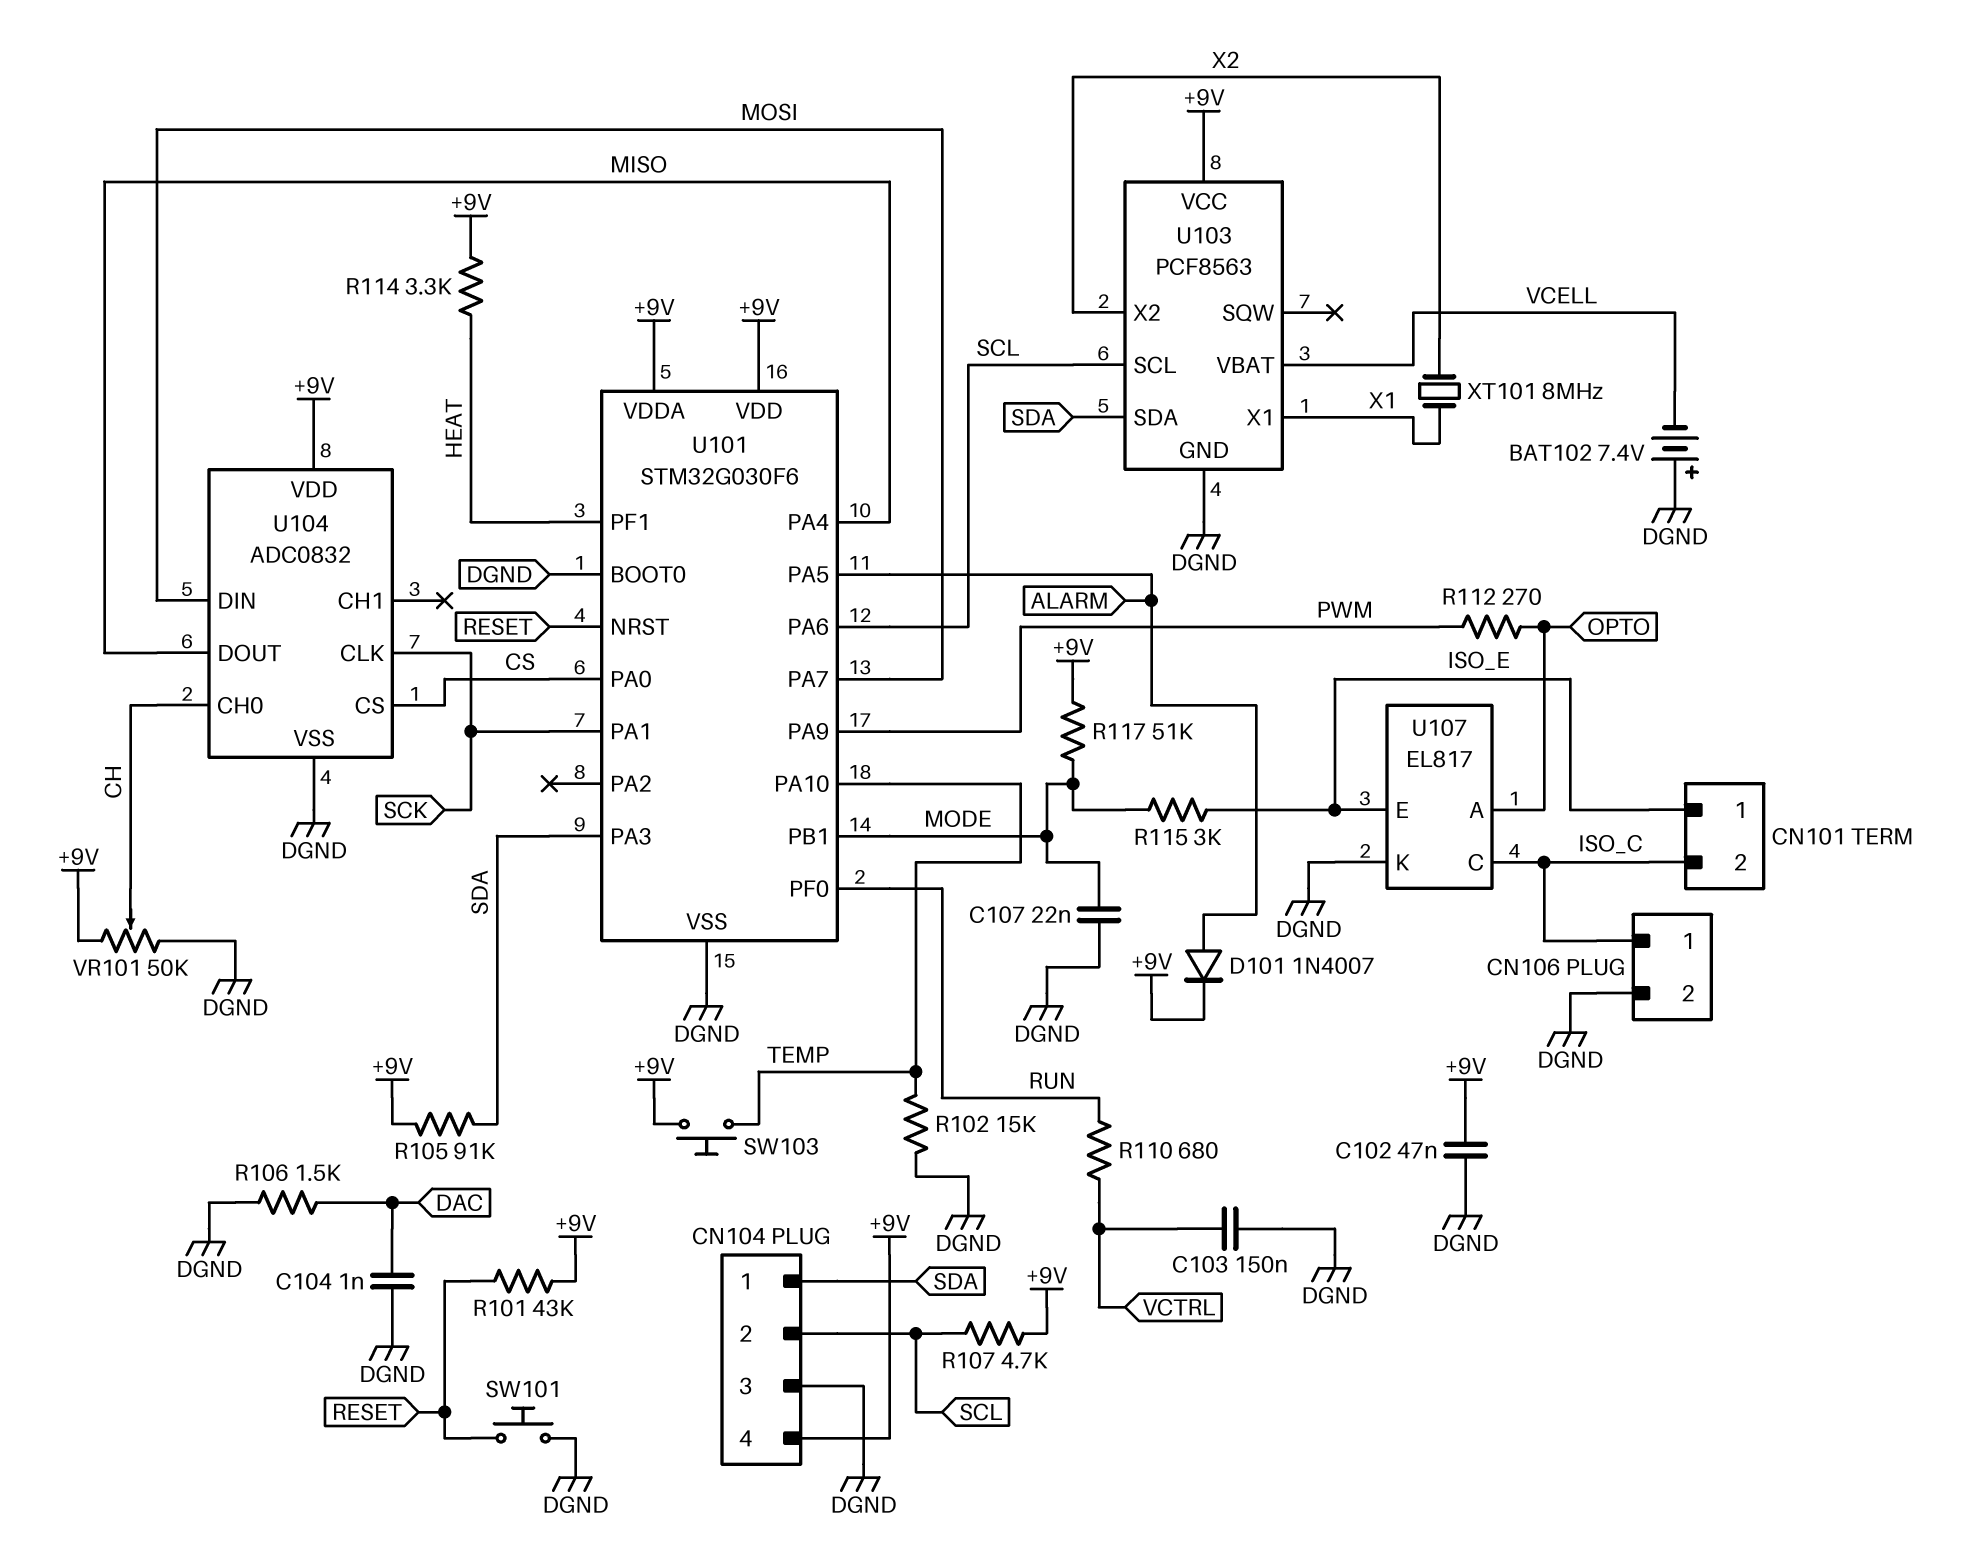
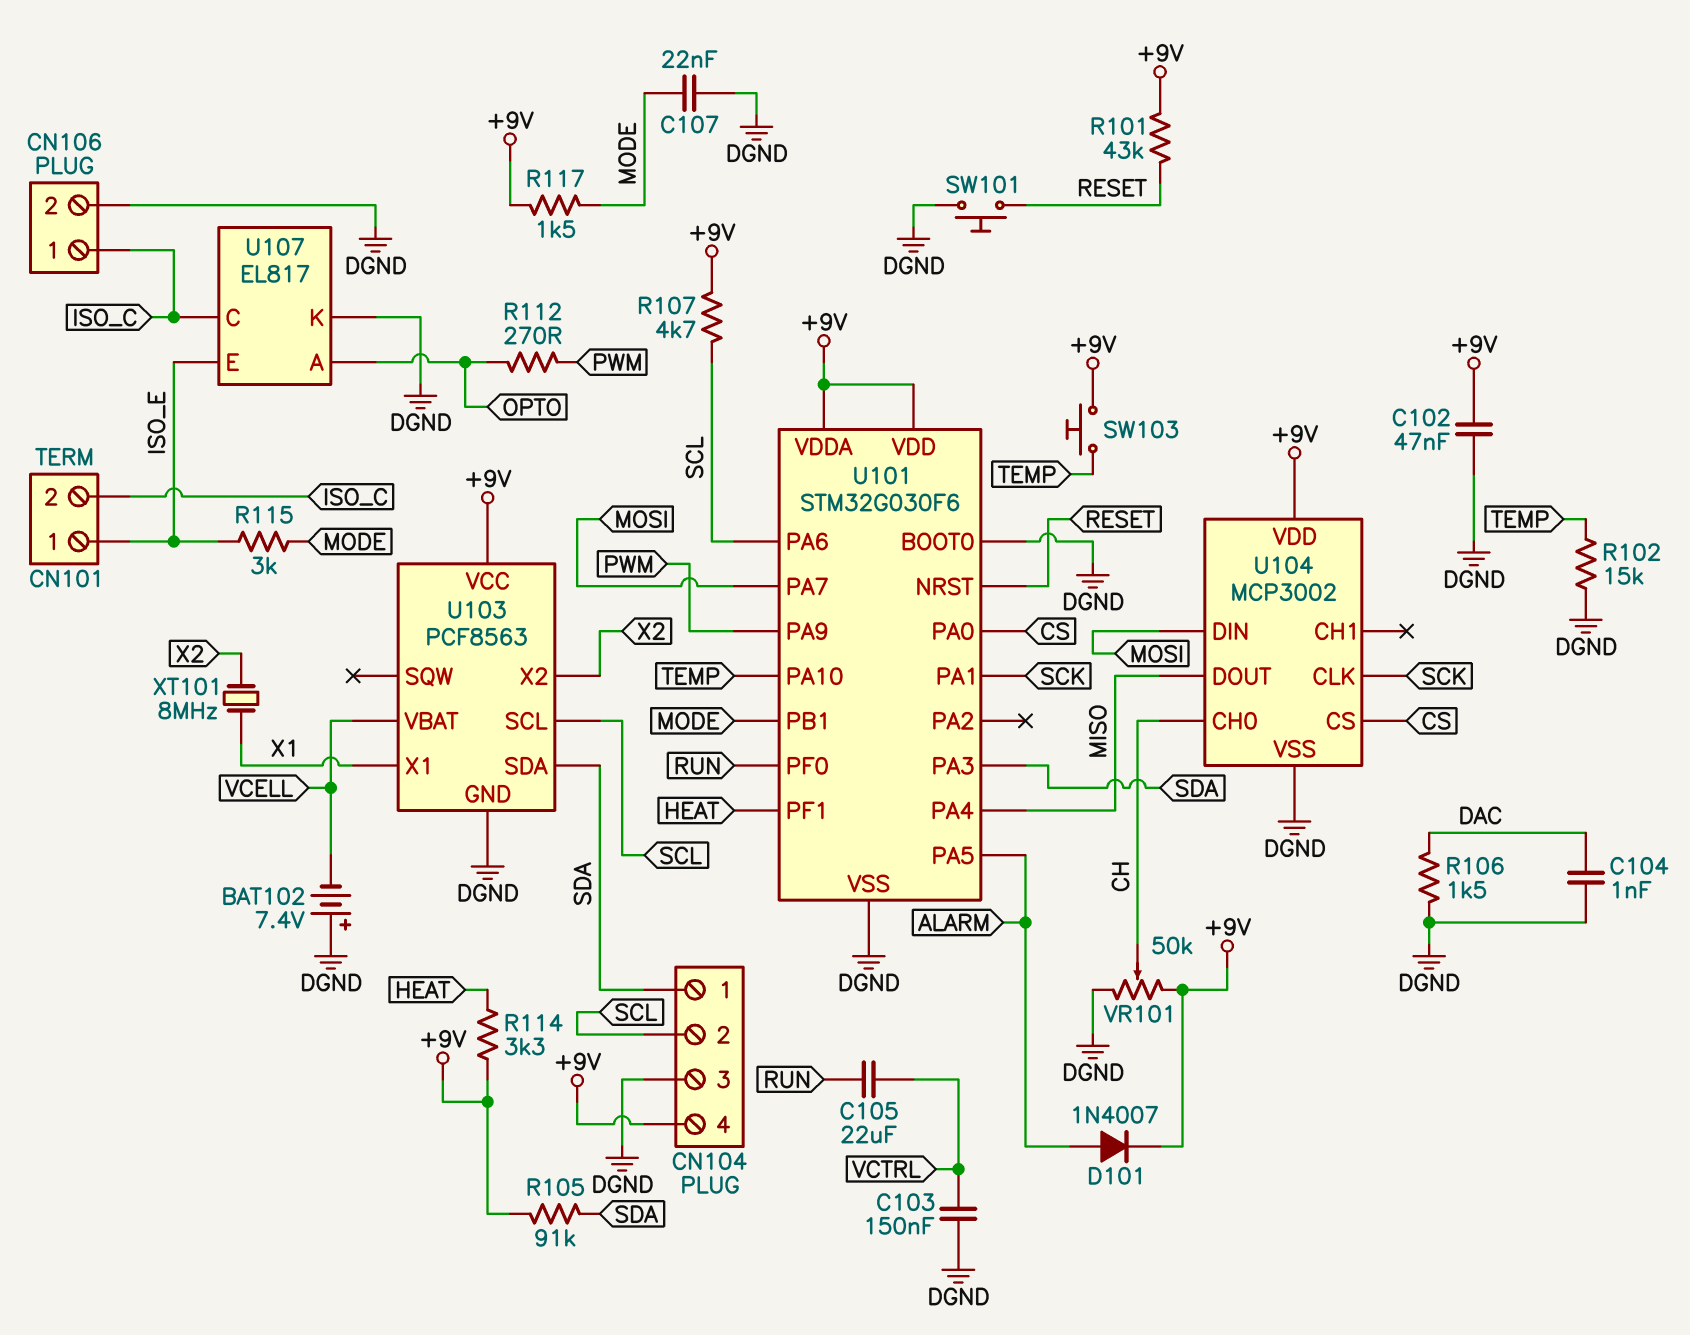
C105: none -> 22uF (RUN, VCTRL)
R110: 680 (RUN, VCTRL) -> none
R117: 51k (+9V, MODE) -> 1.5k (+9V, MODE)
U104: ADC0832 -> MCP3002

